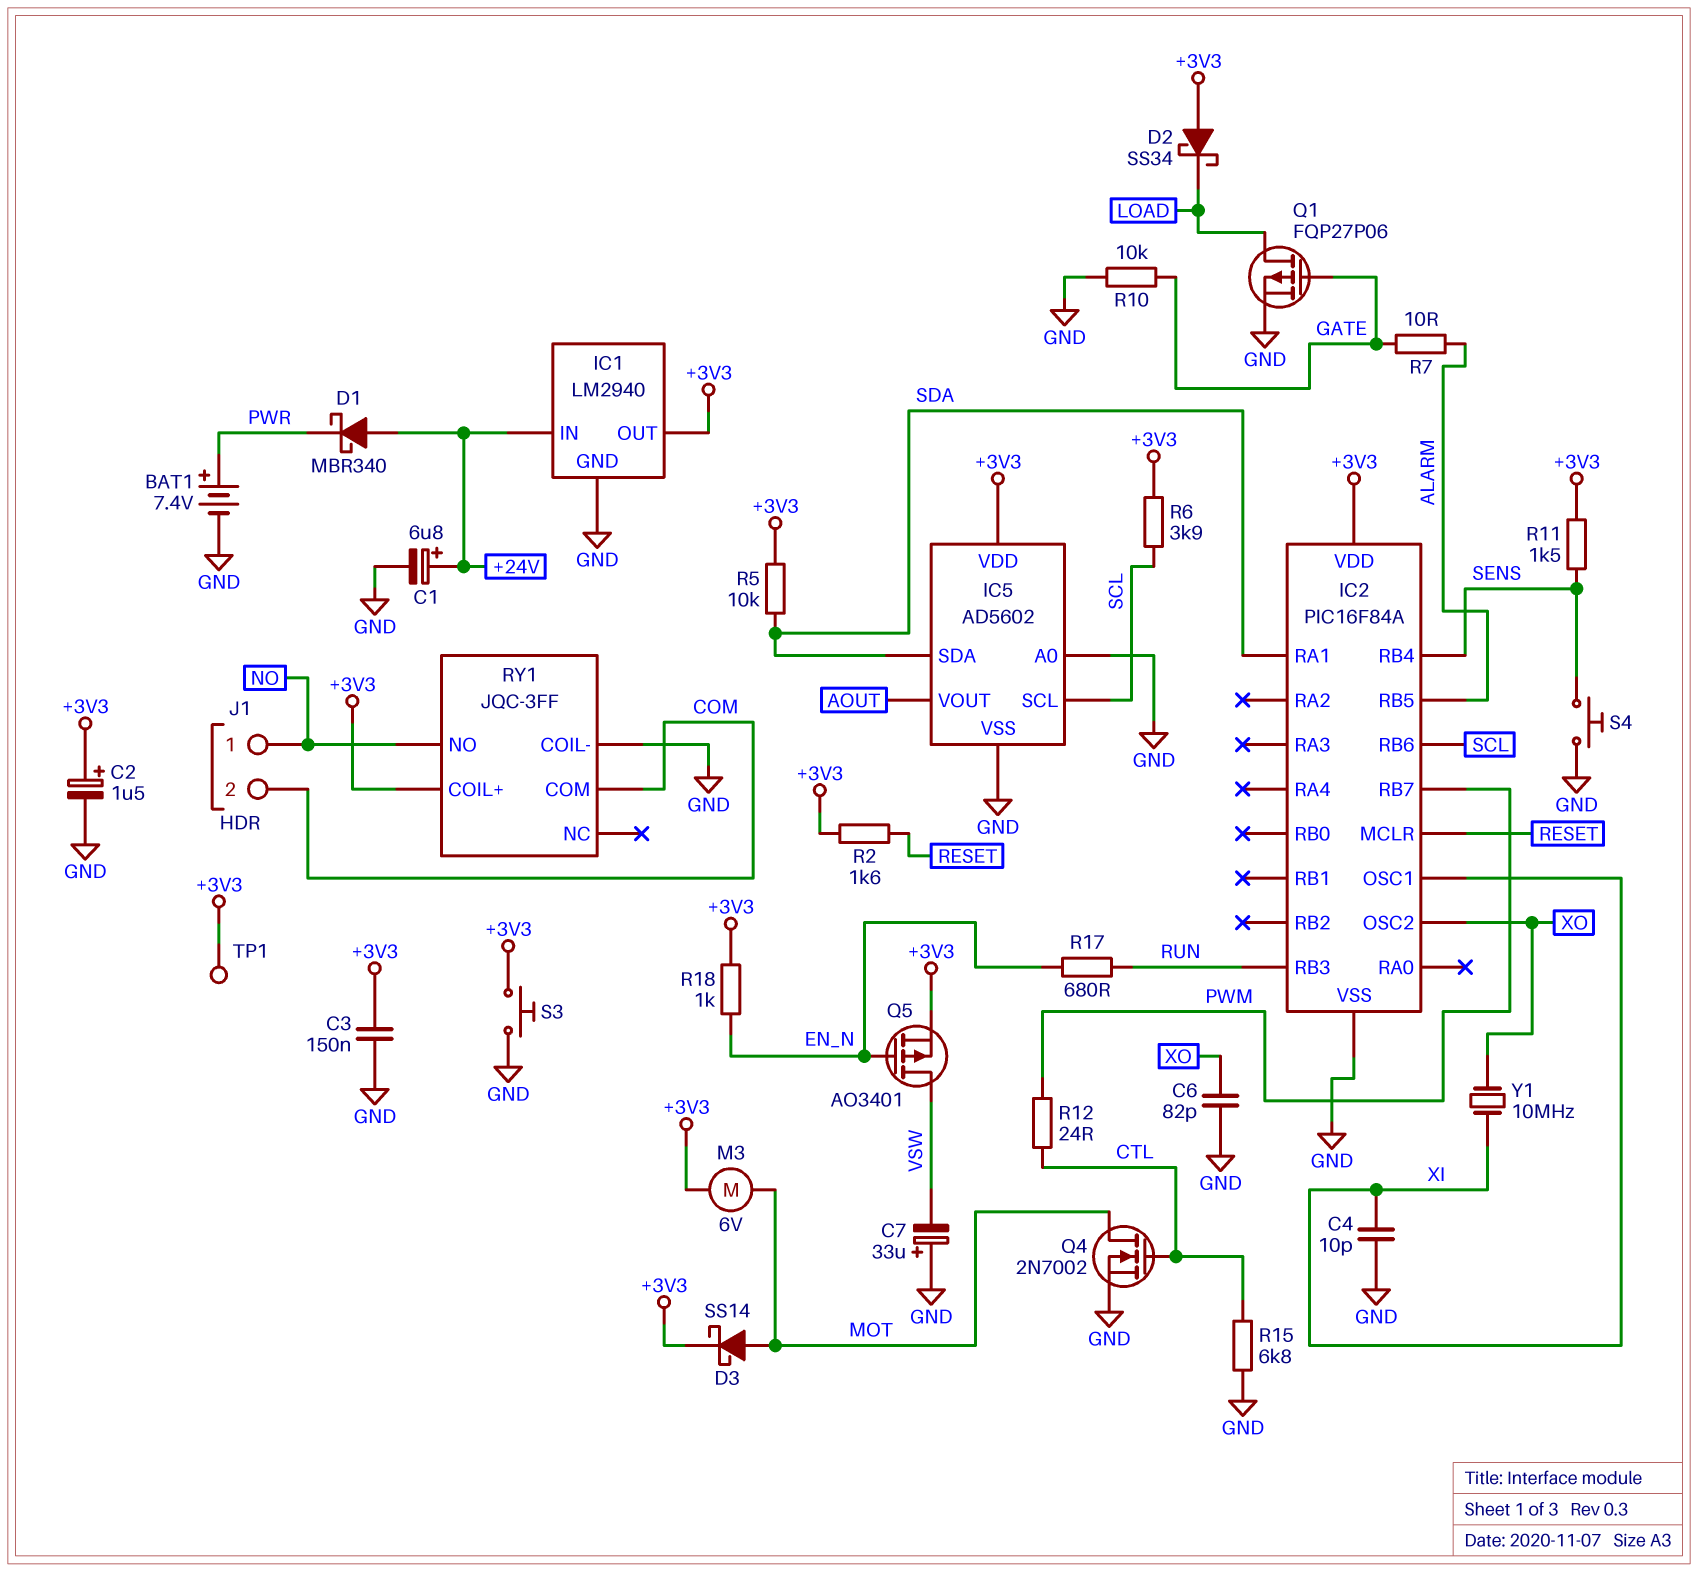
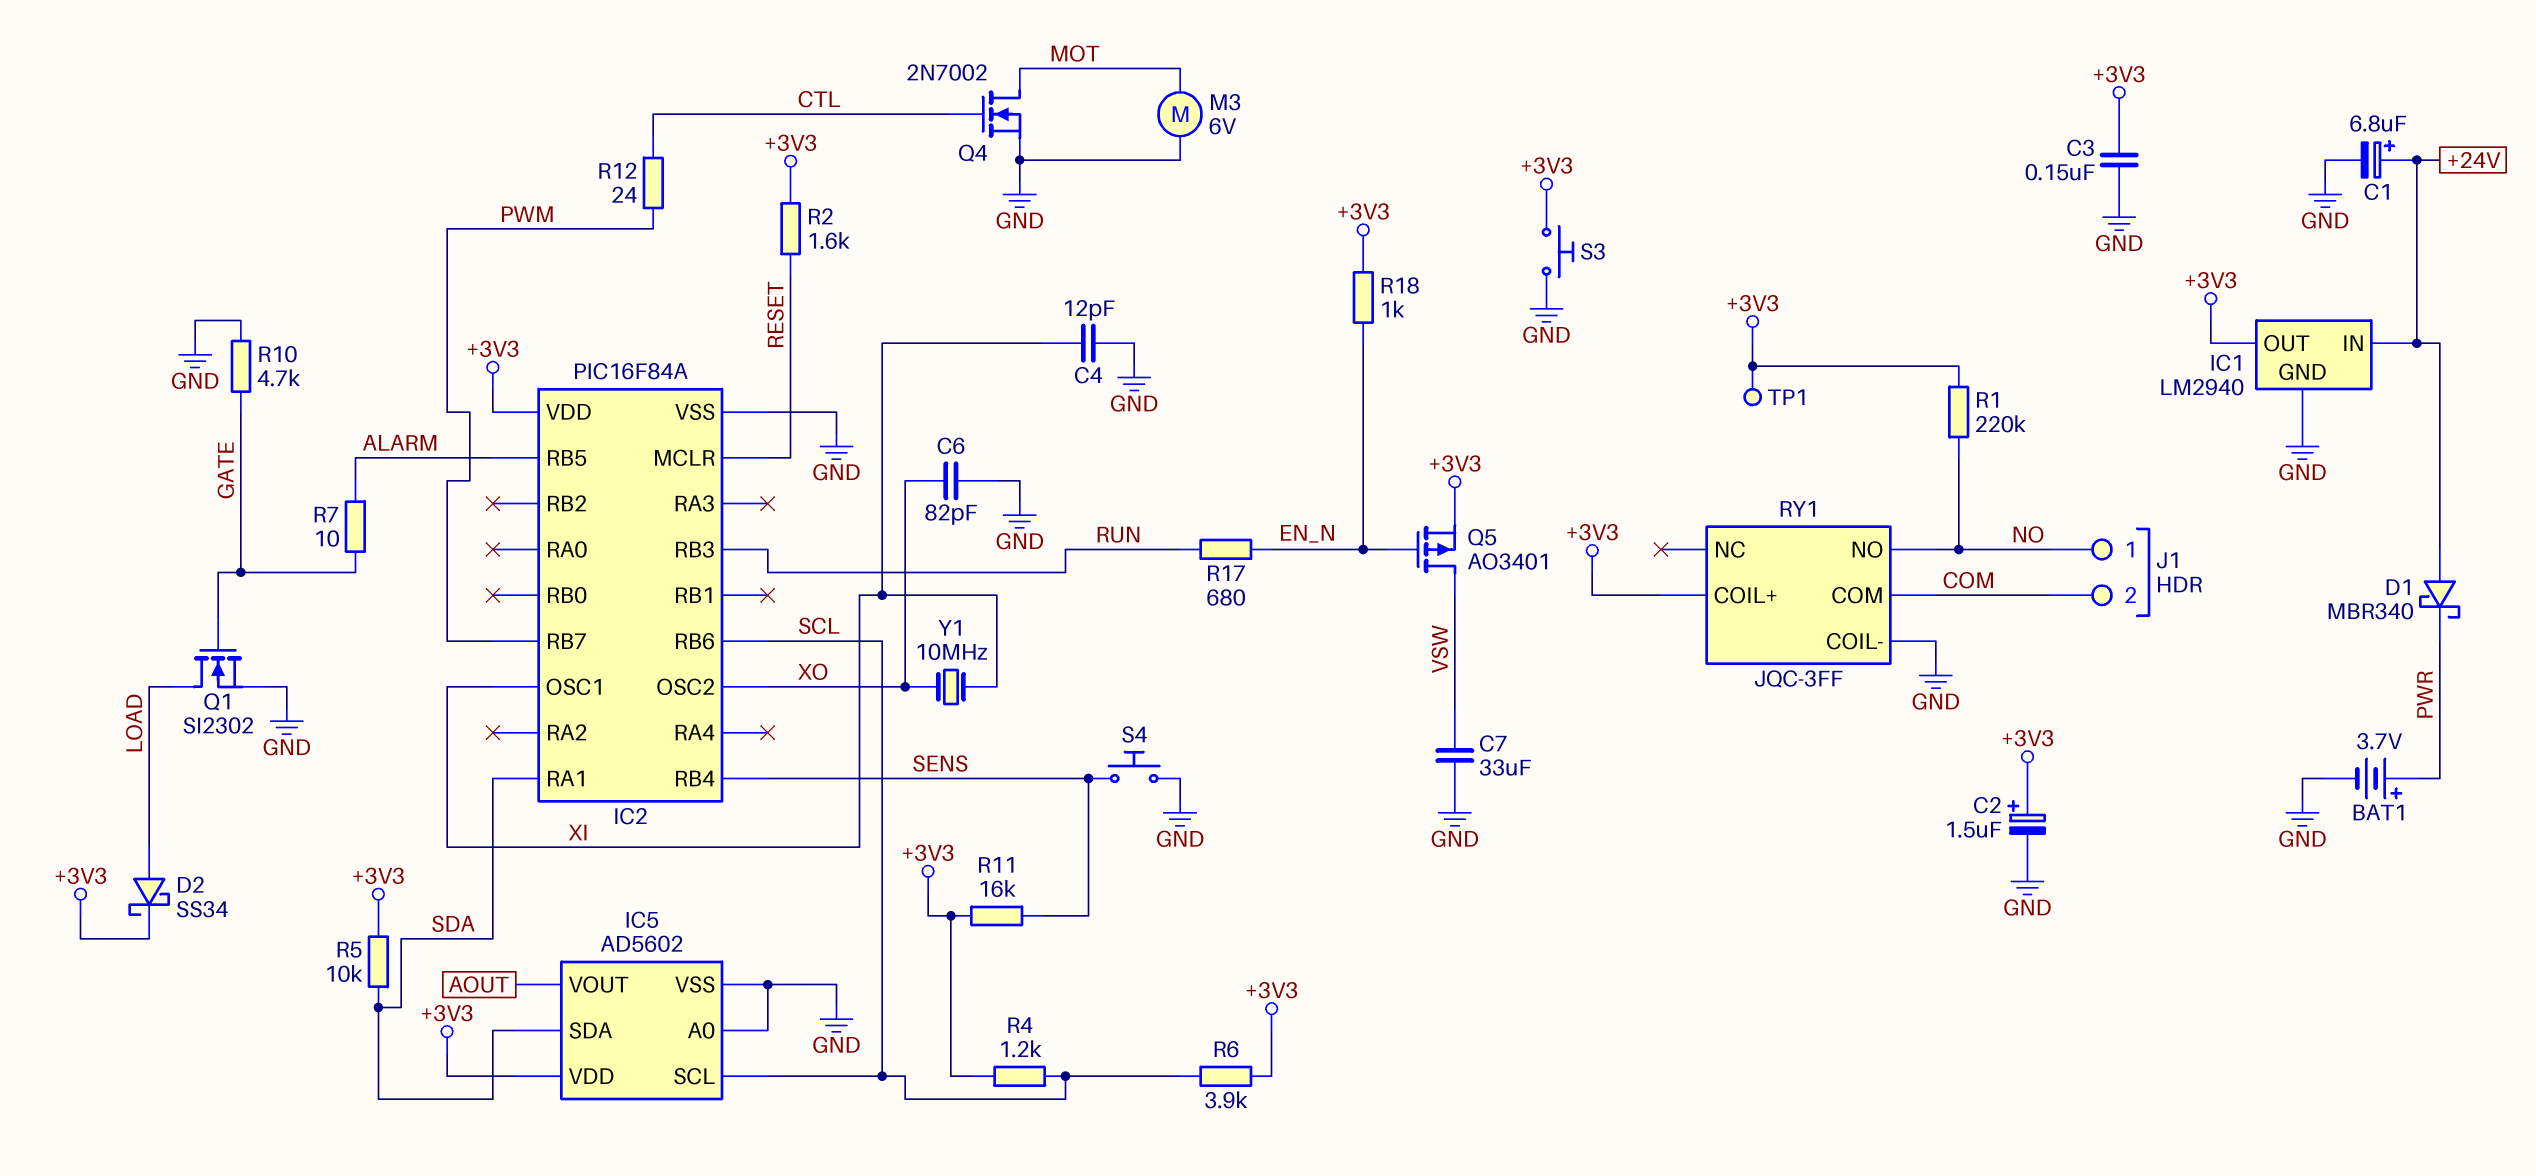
BAT1: 7.4V (plus PWR, minus GND) -> 3.7V (plus PWR, minus GND)
C4: 10pF (GND, XI) -> 12pF (GND, XI)
C7: 33uF (plus GND, minus VSW) -> 33uF (GND, VSW)
D2: schottky SS34 (A +3V3, K LOAD) -> schottky SS34 (A LOAD, K +3V3)
D3: schottky SS14 (A MOT, K +3V3) -> none
M3: motor 6V (+3V3, MOT) -> motor 6V (GND, MOT)
Q1: PMOS FQP27P06 (G GATE, D LOAD, S GND) -> NMOS SI2302 (G GATE, D LOAD, S GND)
R1: none -> 220k (+3V3, NO)
R4: none -> 1.2k (+3V3, SCL)
R10: 10k (GATE, GND) -> 4.7k (GATE, GND)
R11: 1.5k (+3V3, SENS) -> 16k (+3V3, SENS)
R15: 6.8k (CTL, GND) -> none

